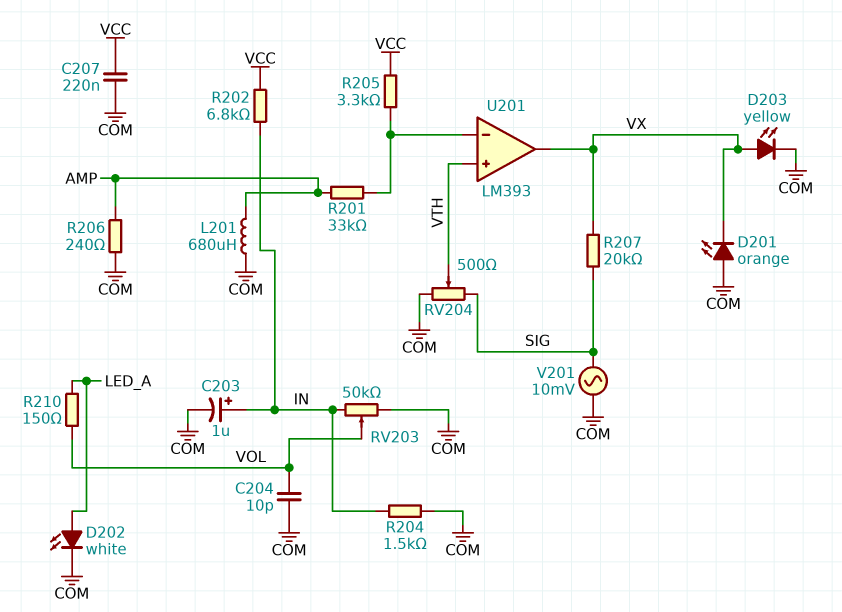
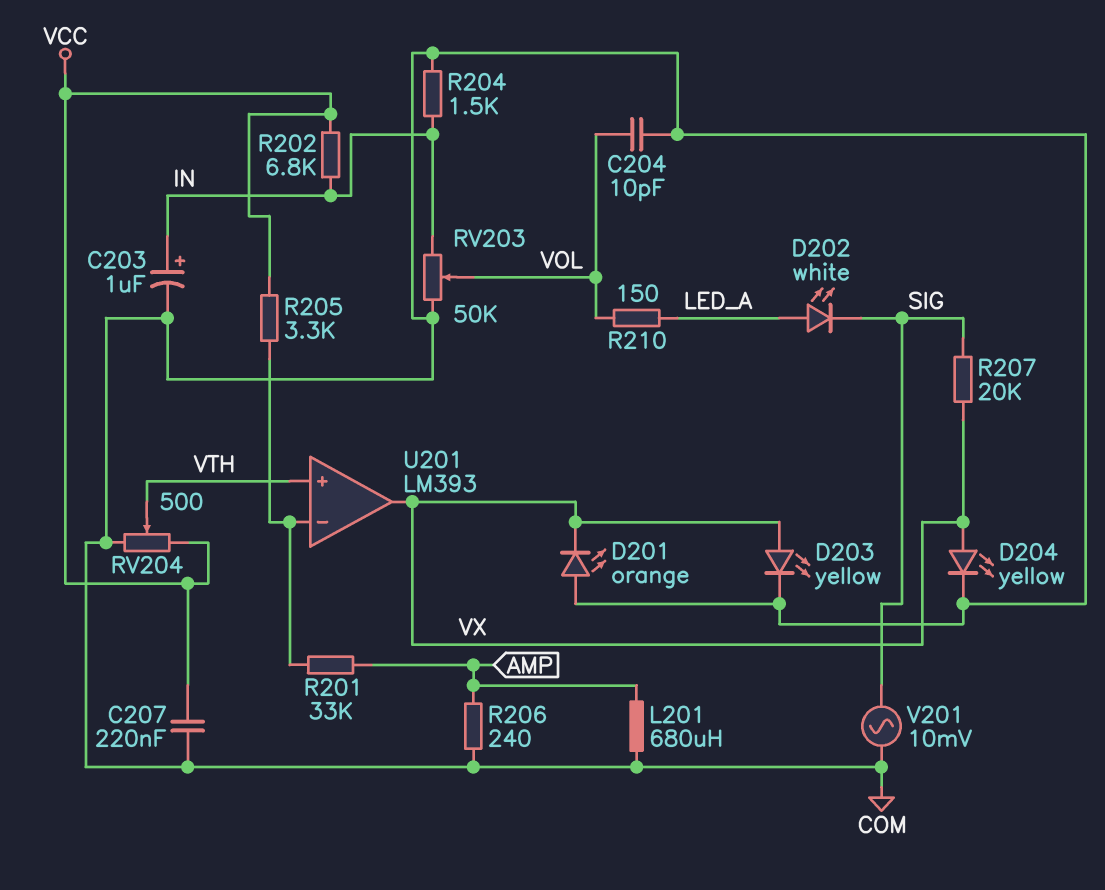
D202: LED white (A LED_A, K COM) -> LED white (A LED_A, K SIG)
D204: none -> LED yellow (A VX, K COM)
RV204: 500 (COM, SIG, wiper VTH) -> 500 (COM, VCC, wiper VTH)

